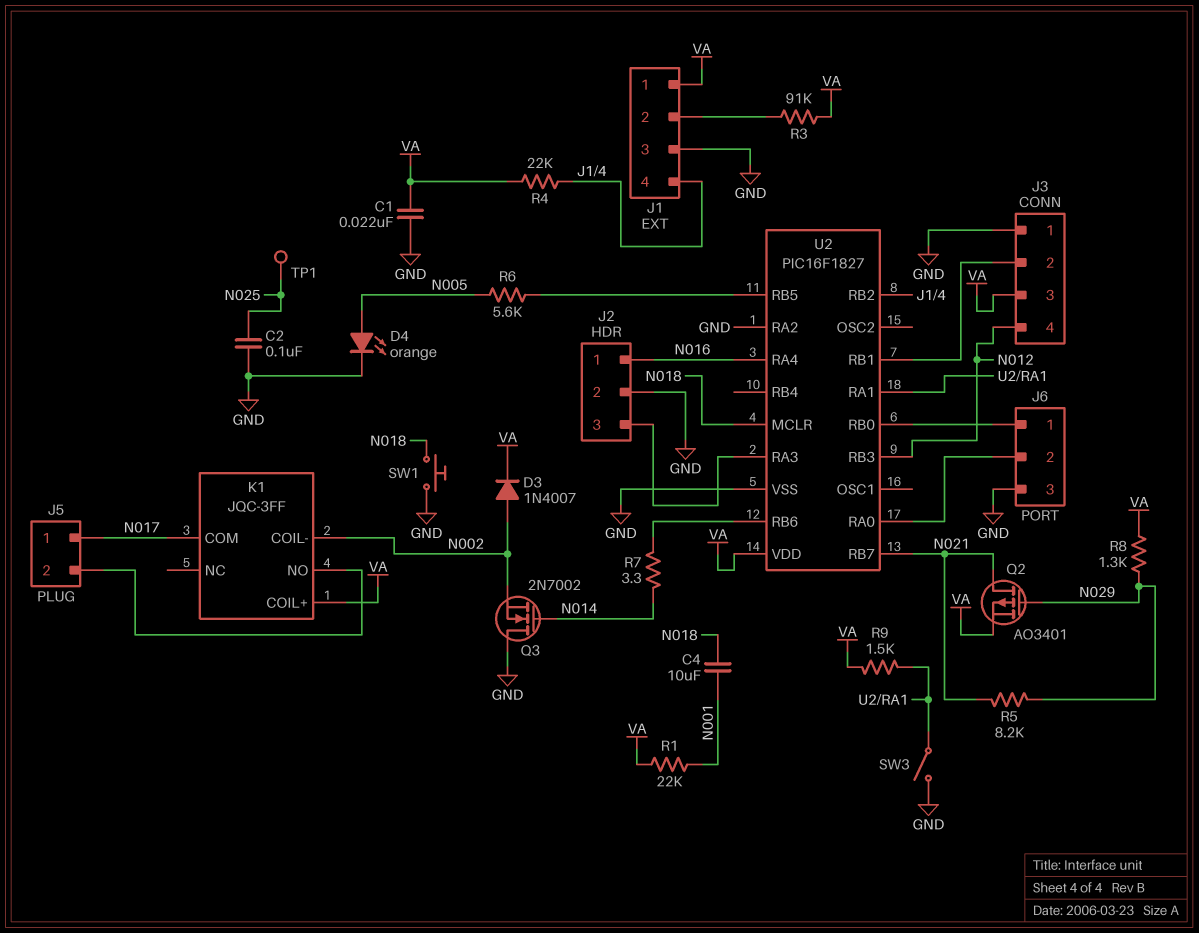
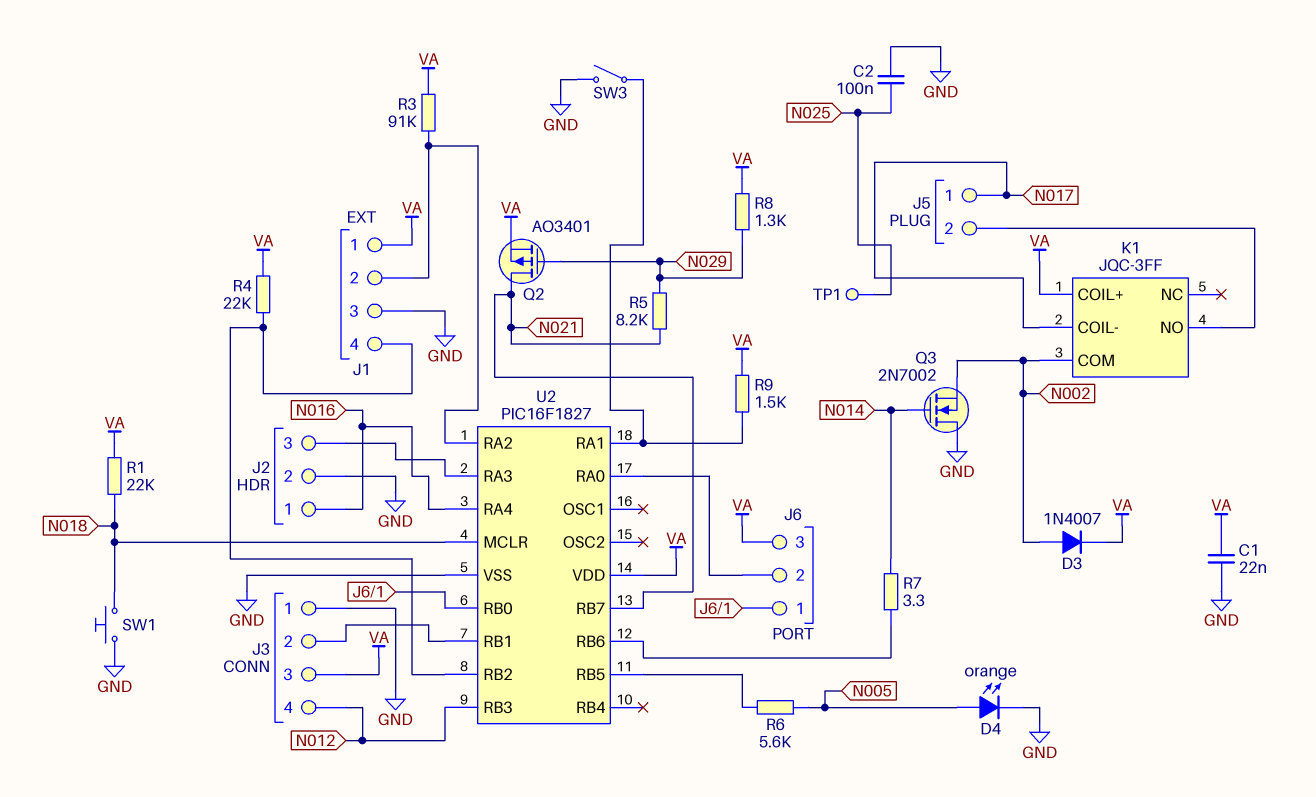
C4: 10uF (N001, N018) -> none
J6 pin 3: GND -> VA
K1 pin COIL-: N002 -> N017
K1 pin COM: N017 -> N002
R1: 22k (N001, VA) -> 22k (N018, VA)
U2 pin RA2: GND -> J1/2

